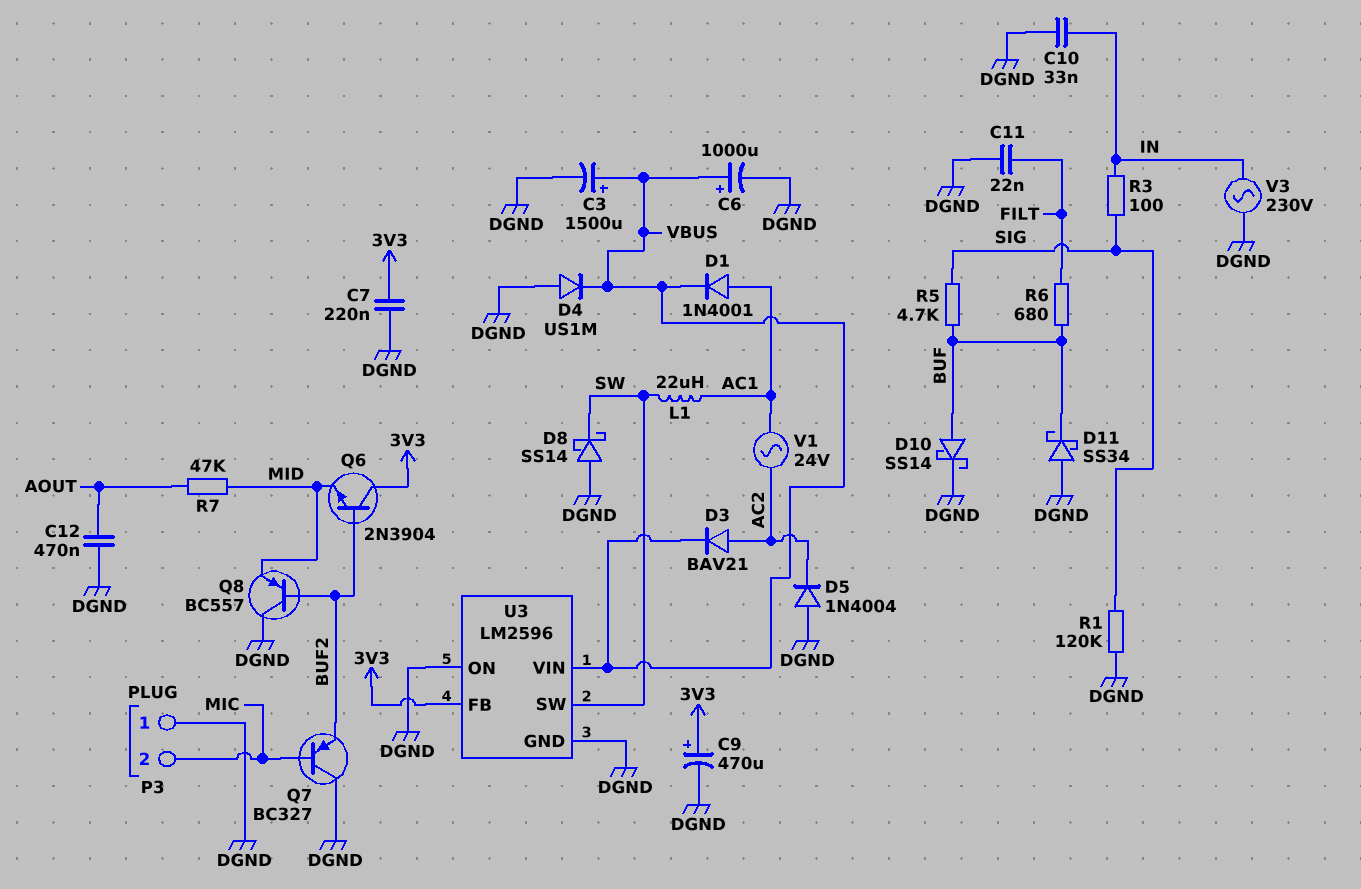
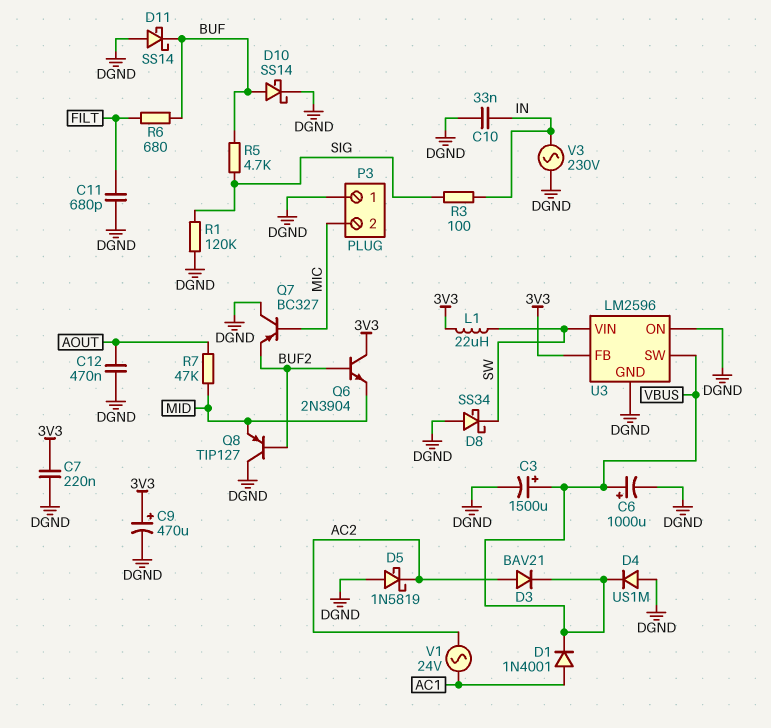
C11: 22nF (DGND, FILT) -> 680pF (DGND, FILT)
D5: diode 1N4004 (A DGND, K AC2) -> schottky 1N5819 (A DGND, K AC2)
D8: schottky SS14 (A DGND, K SW) -> schottky SS34 (A DGND, K SW)
D11: schottky SS34 (A DGND, K BUF) -> schottky SS14 (A DGND, K BUF)
L1: 22uH (AC1, SW) -> 22uH (3V3, SW)
Q8: PNP BC557 (B BUF2, C DGND, E MID) -> PNP TIP127 (B BUF2, C DGND, E MID)
U3 pin SW: SW -> VBUS
U3 pin VIN: VBUS -> SW

